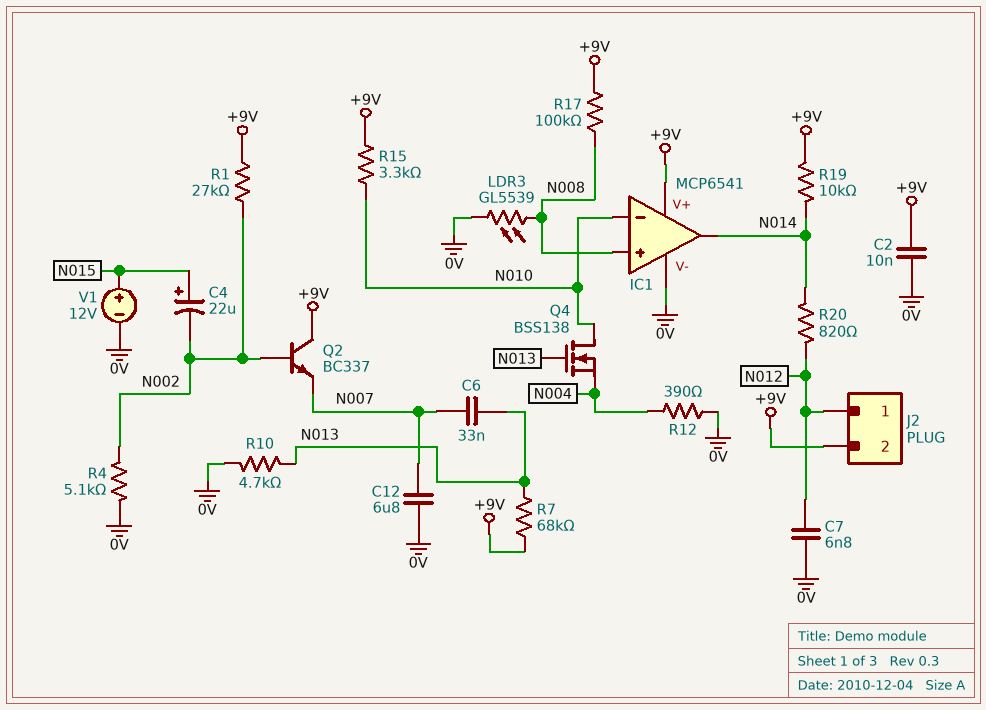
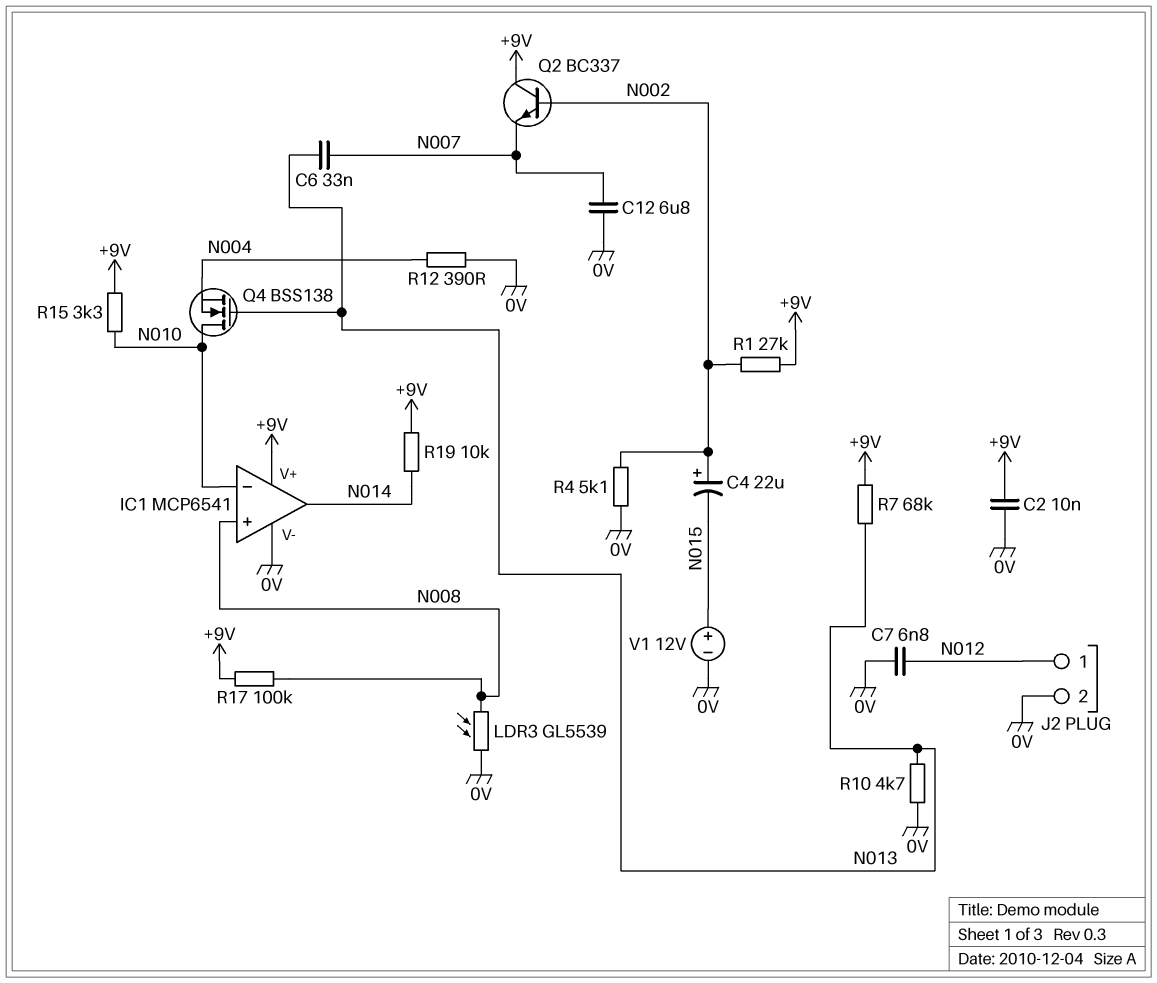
C4: 22uF (plus N015, minus N002) -> 22uF (plus N002, minus N015)
J2 pin 2: +9V -> 0V
R20: 820 (N012, N014) -> none

